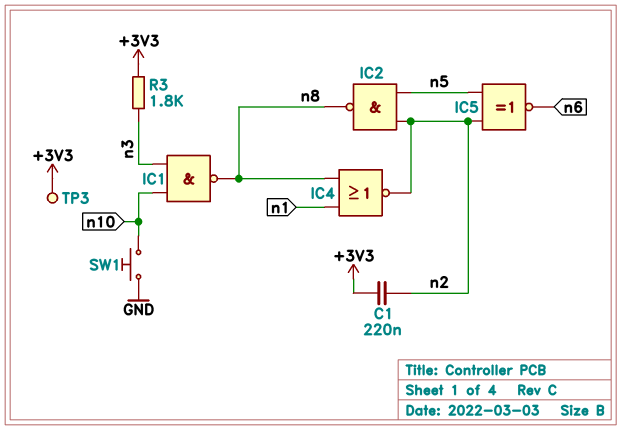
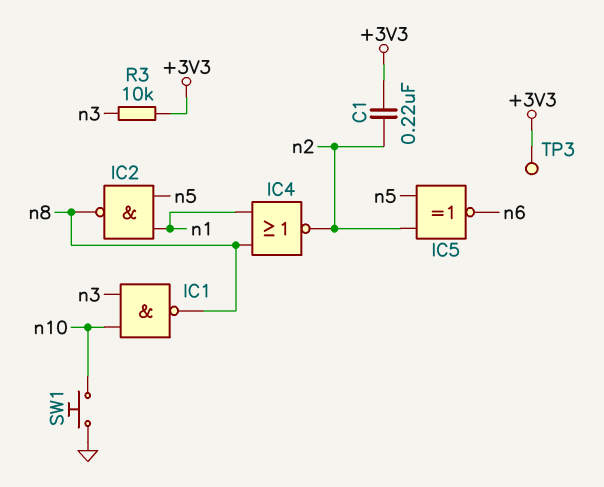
IC2: NAND (in n2, in n5, out n8) -> NAND (in n1, in n5, out n8)
R3: 1.8k (+3V3, n3) -> 10k (+3V3, n3)

